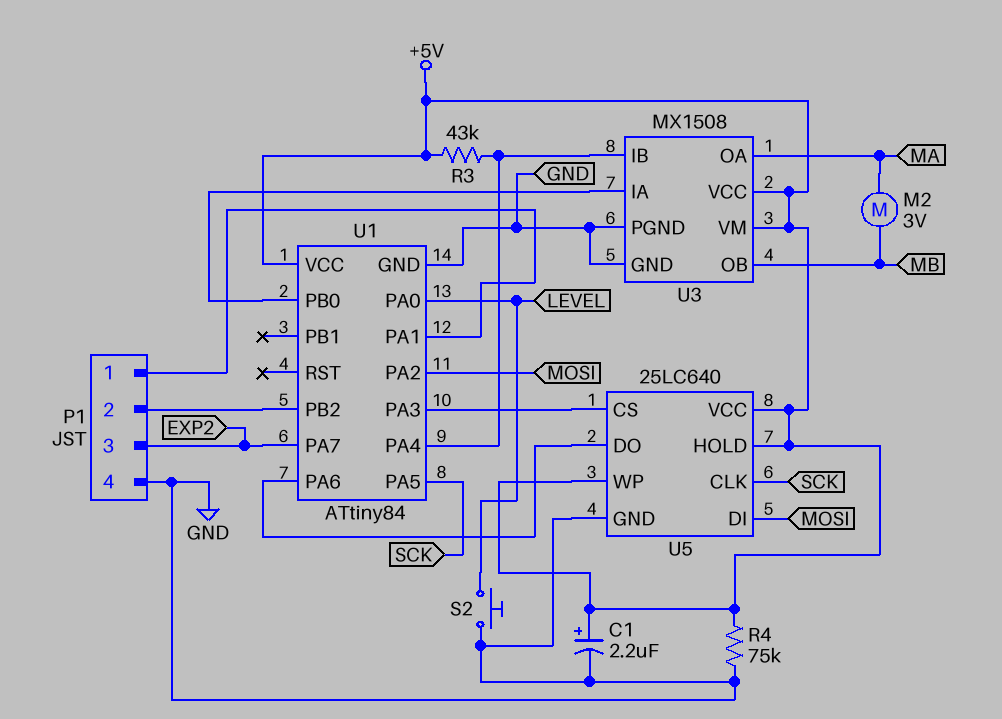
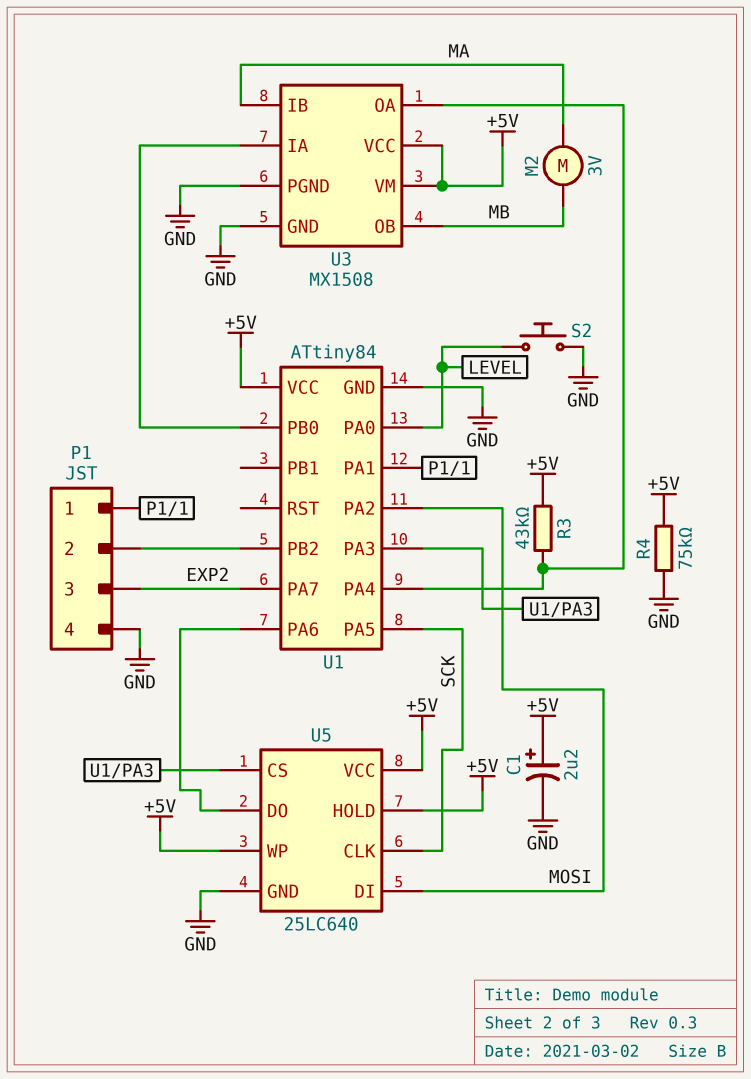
U3 pin IB: U1/PA4 -> MA
U3 pin OA: MA -> U1/PA4

